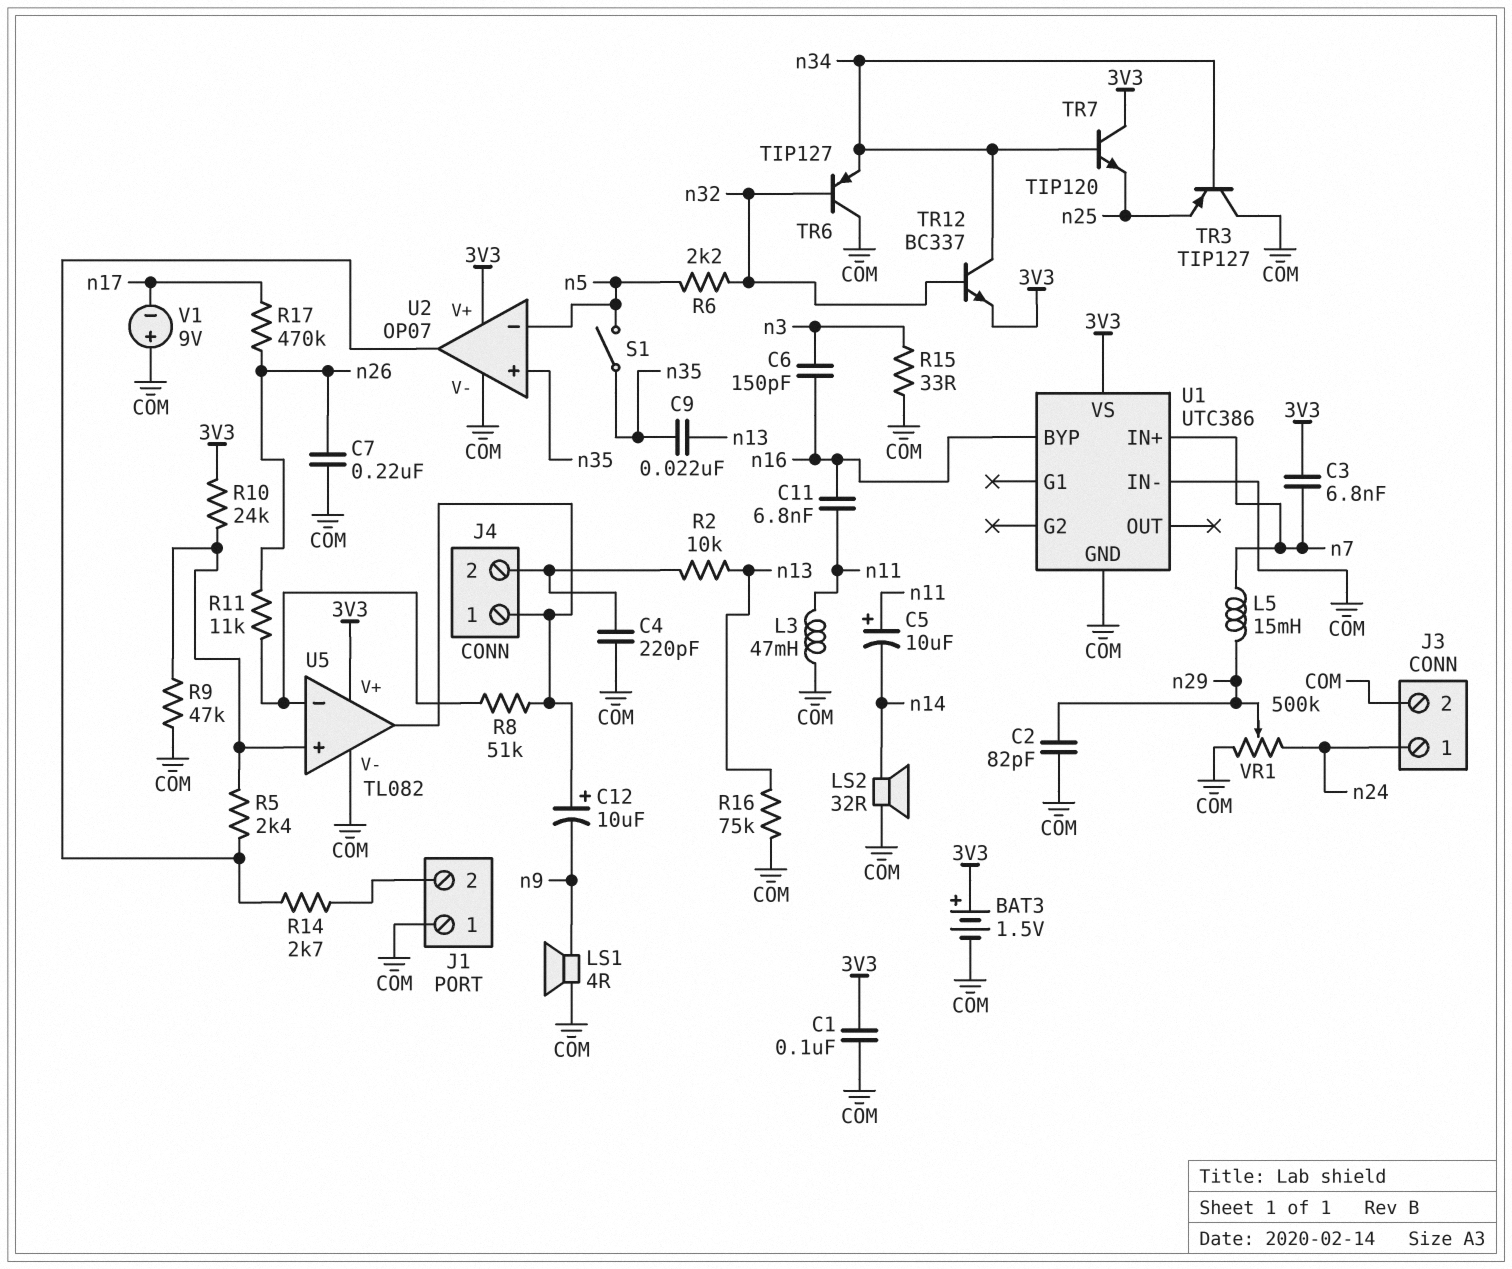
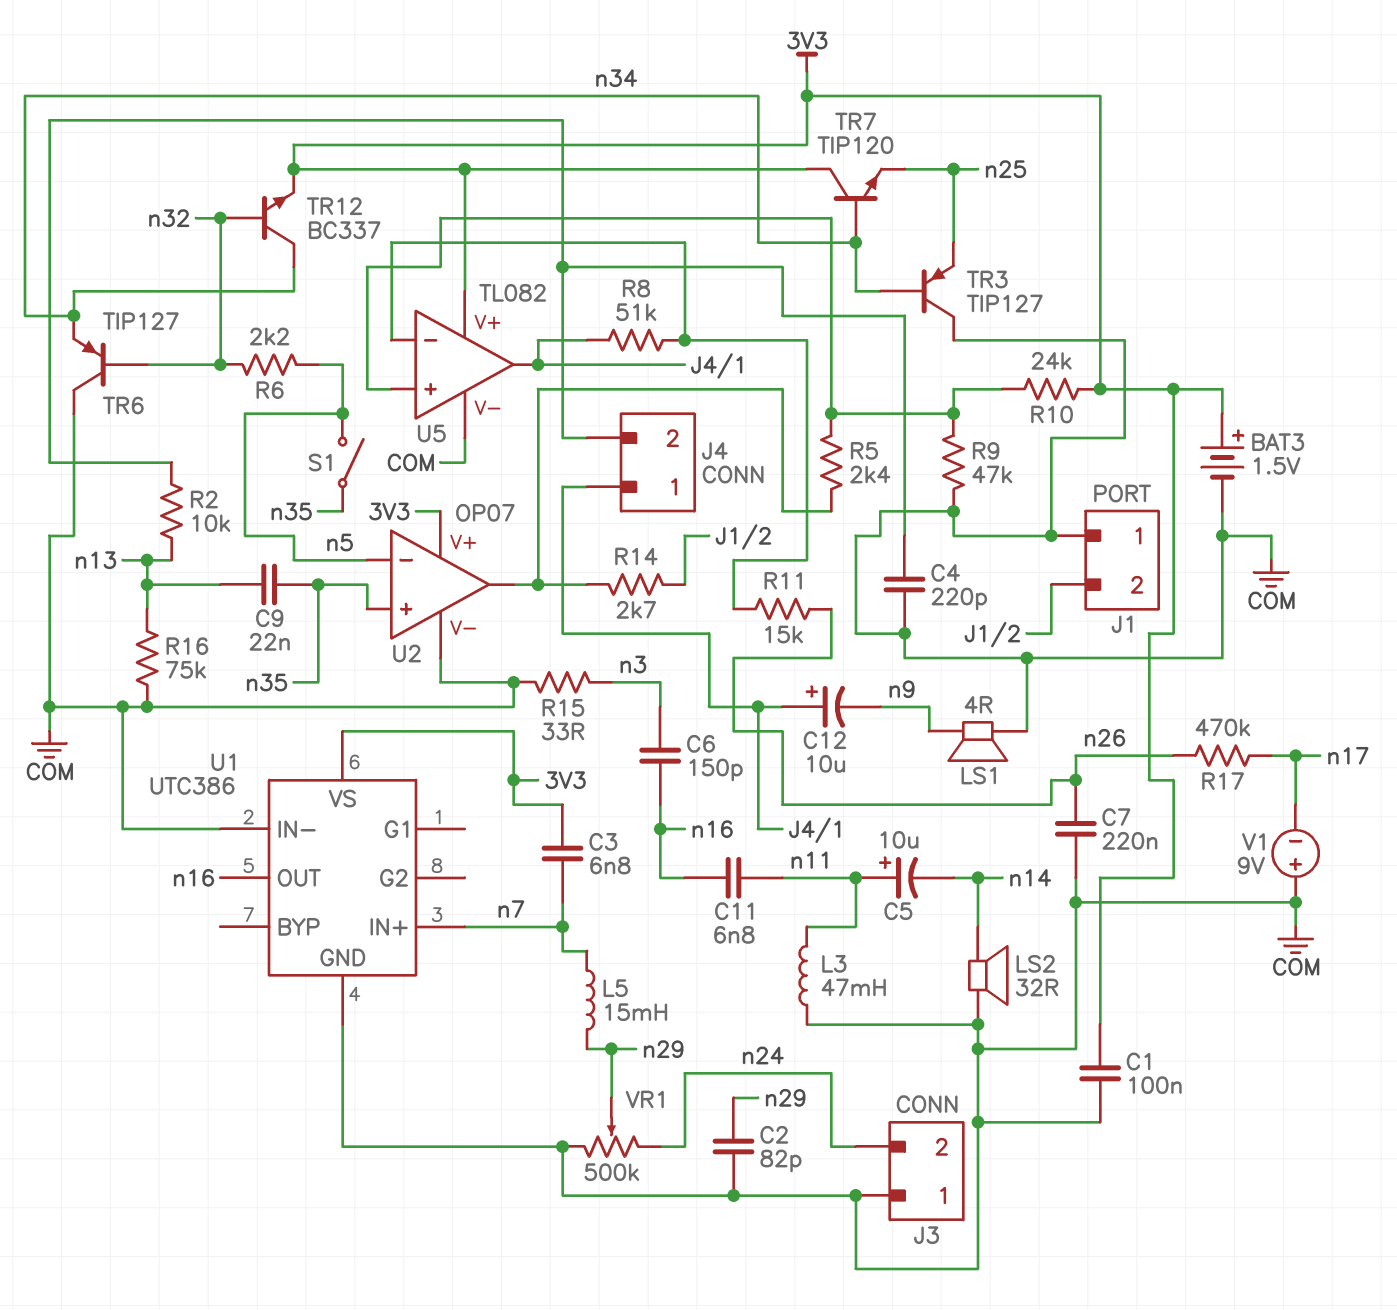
J3 pin 1: n24 -> COM
J3 pin 2: COM -> n24
R11: 11k (U5/in-, n26) -> 15k (U5/in-, n26)
U1 pin BYP: n16 -> none
U1 pin OUT: none -> n16

